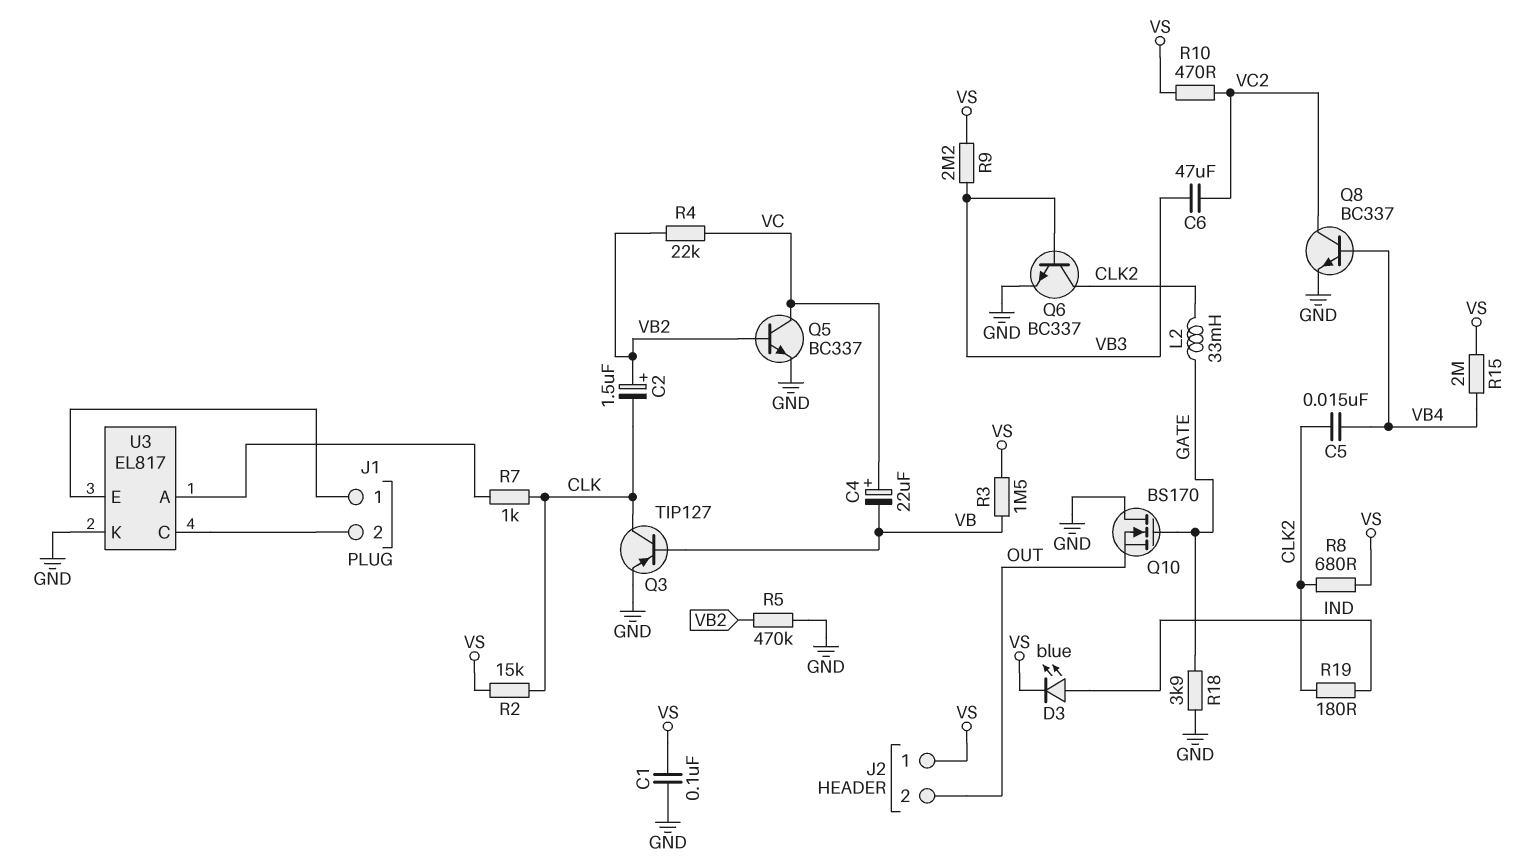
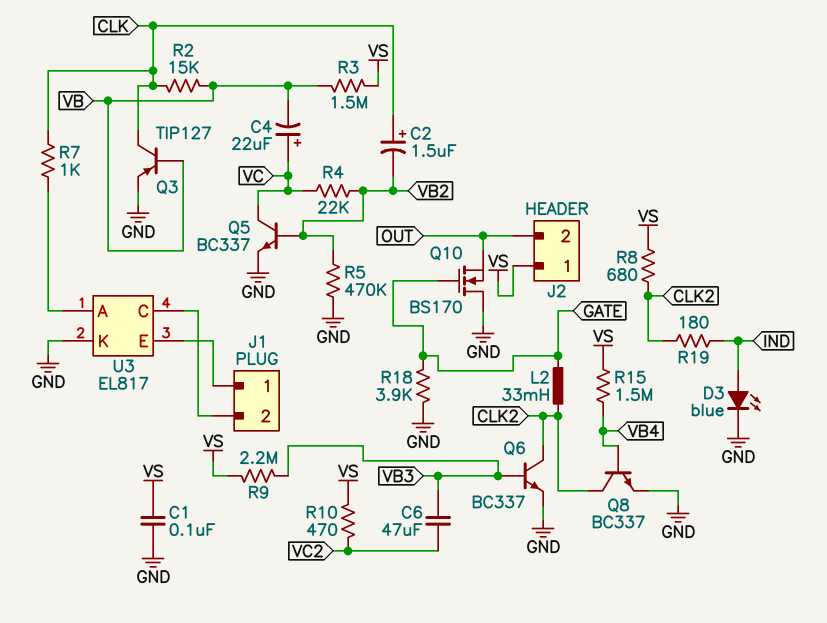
C2: 1.5uF (plus VB2, minus CLK) -> 1.5uF (plus CLK, minus VB2)
C5: 15nF (CLK2, VB4) -> none
D3: LED blue (A IND, K VS) -> LED blue (A IND, K GND)
Q8: NPN BC337 (B VB4, C VC2, E GND) -> NPN BC337 (B VB4, C CLK2, E GND)
R2: 15k (CLK, VS) -> 15k (CLK, VB)
R15: 2M (VB4, VS) -> 1.5M (VB4, VS)

